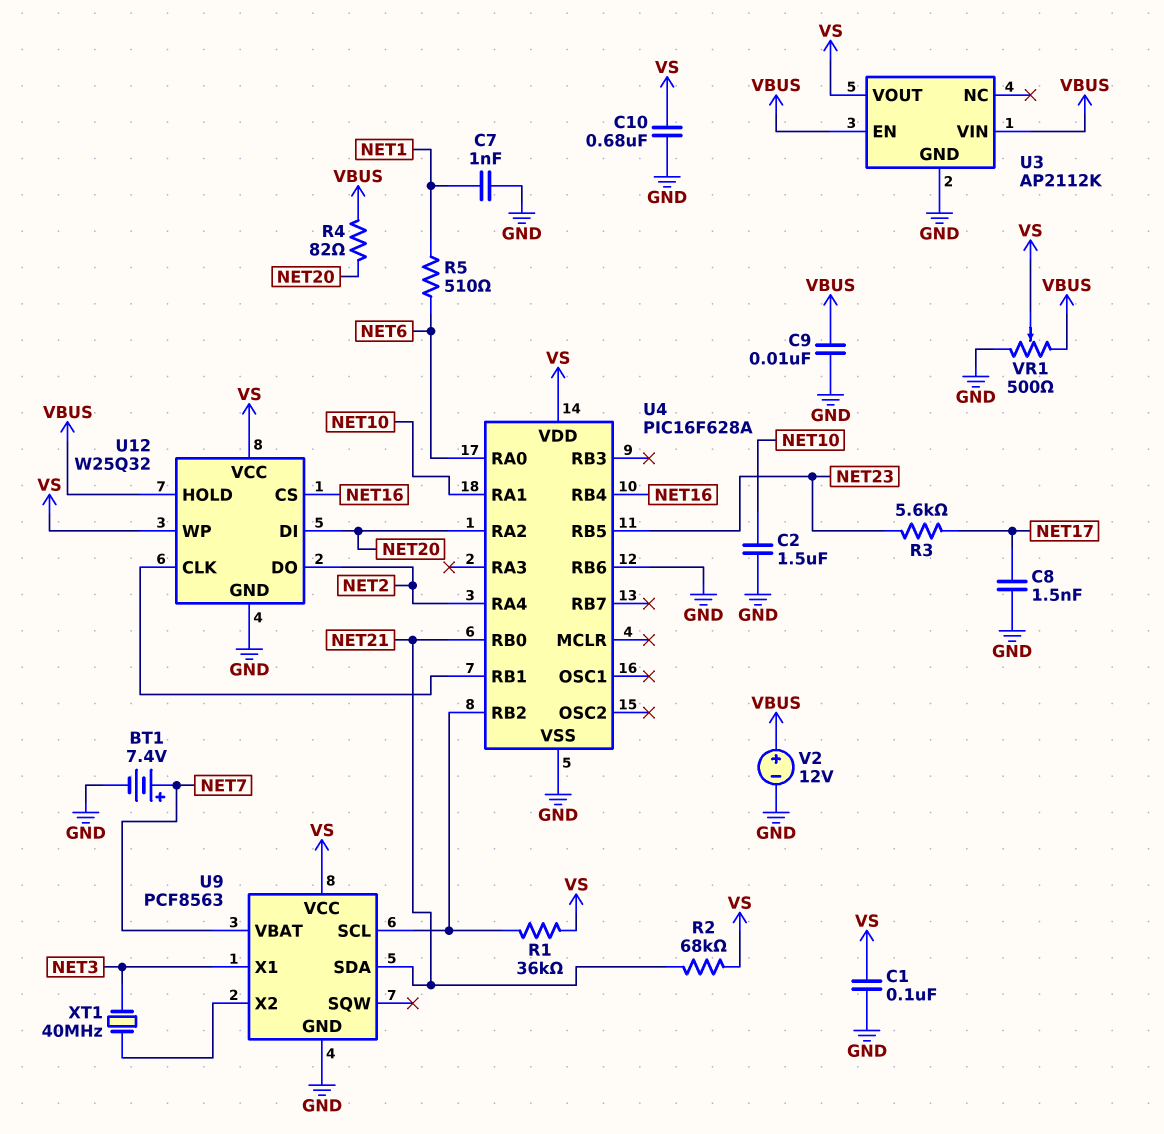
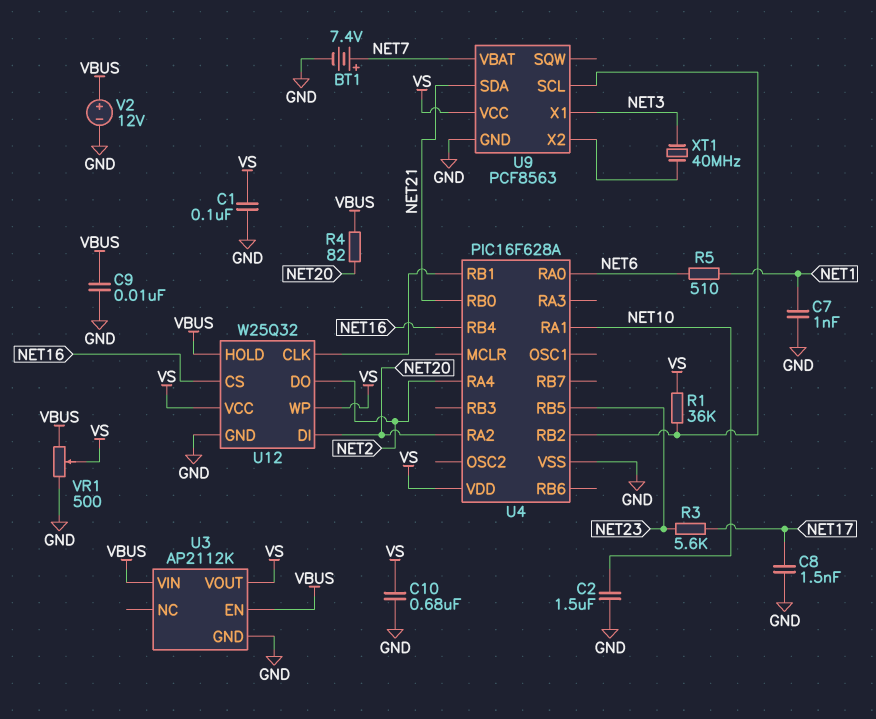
R2: 68k (NET21, VS) -> none
U4 pin RB6: GND -> none

